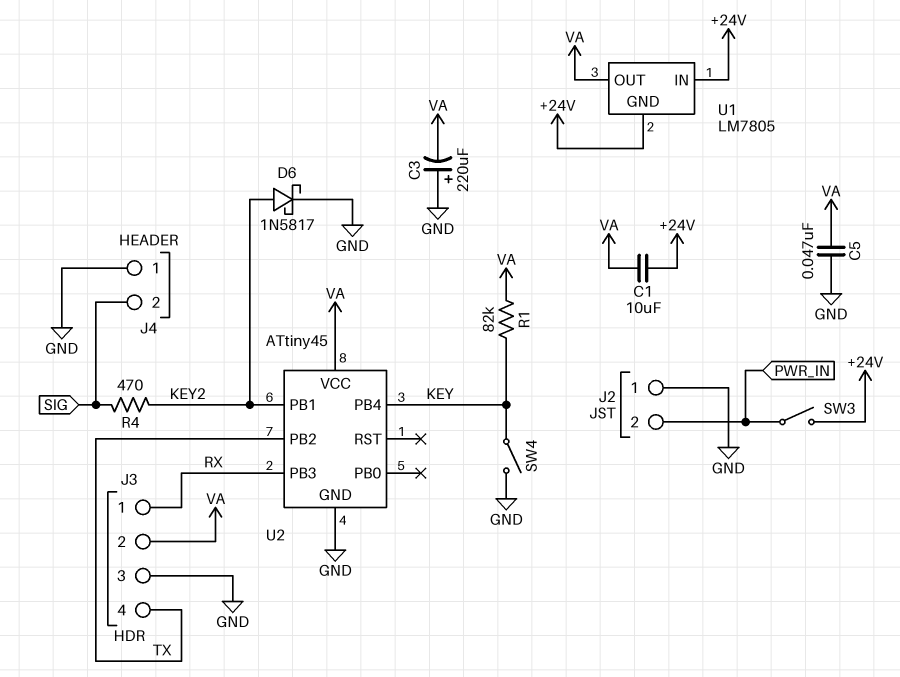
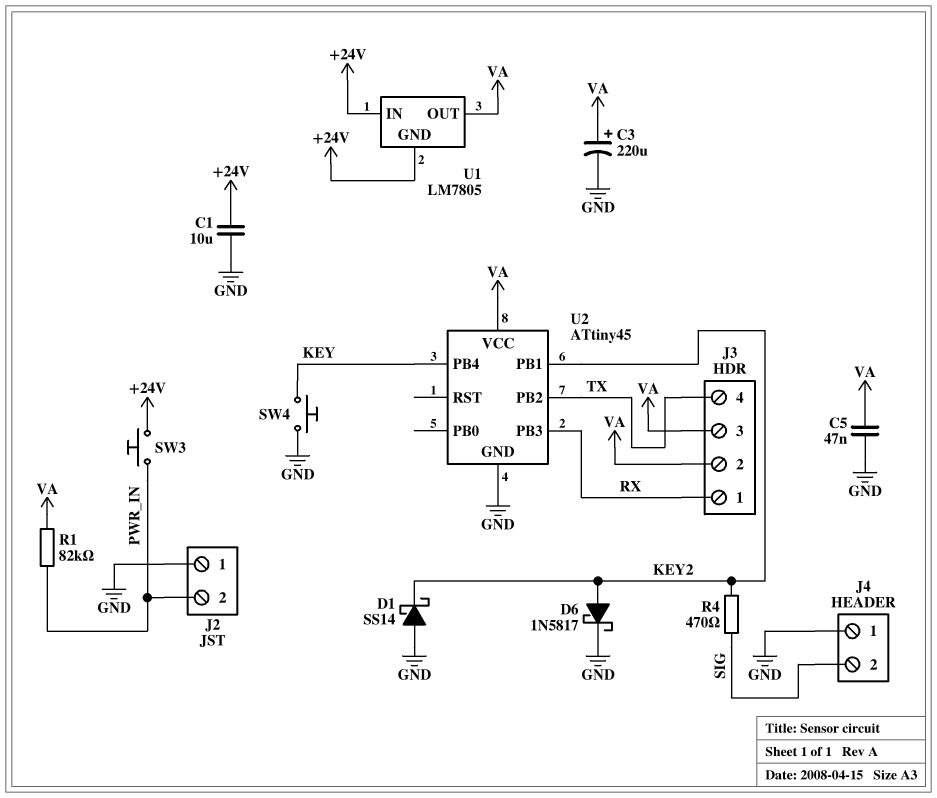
C1: 10uF (+24V, VA) -> 10uF (+24V, GND)
C3: 220uF (plus GND, minus VA) -> 220uF (plus VA, minus GND)
D1: none -> schottky SS14 (A GND, K KEY2)
J3 pin 3: GND -> VA
R1: 82k (KEY, VA) -> 82k (PWR_IN, VA)
SW3: switch (+24V, PWR_IN) -> button (+24V, PWR_IN)
SW4: switch (GND, KEY) -> button (GND, KEY)

